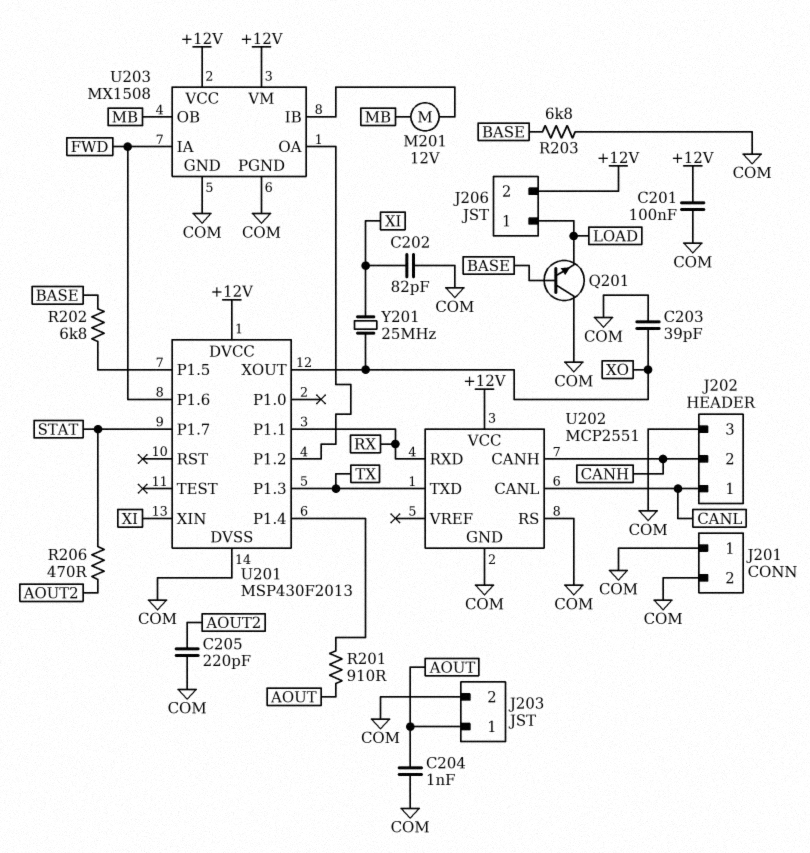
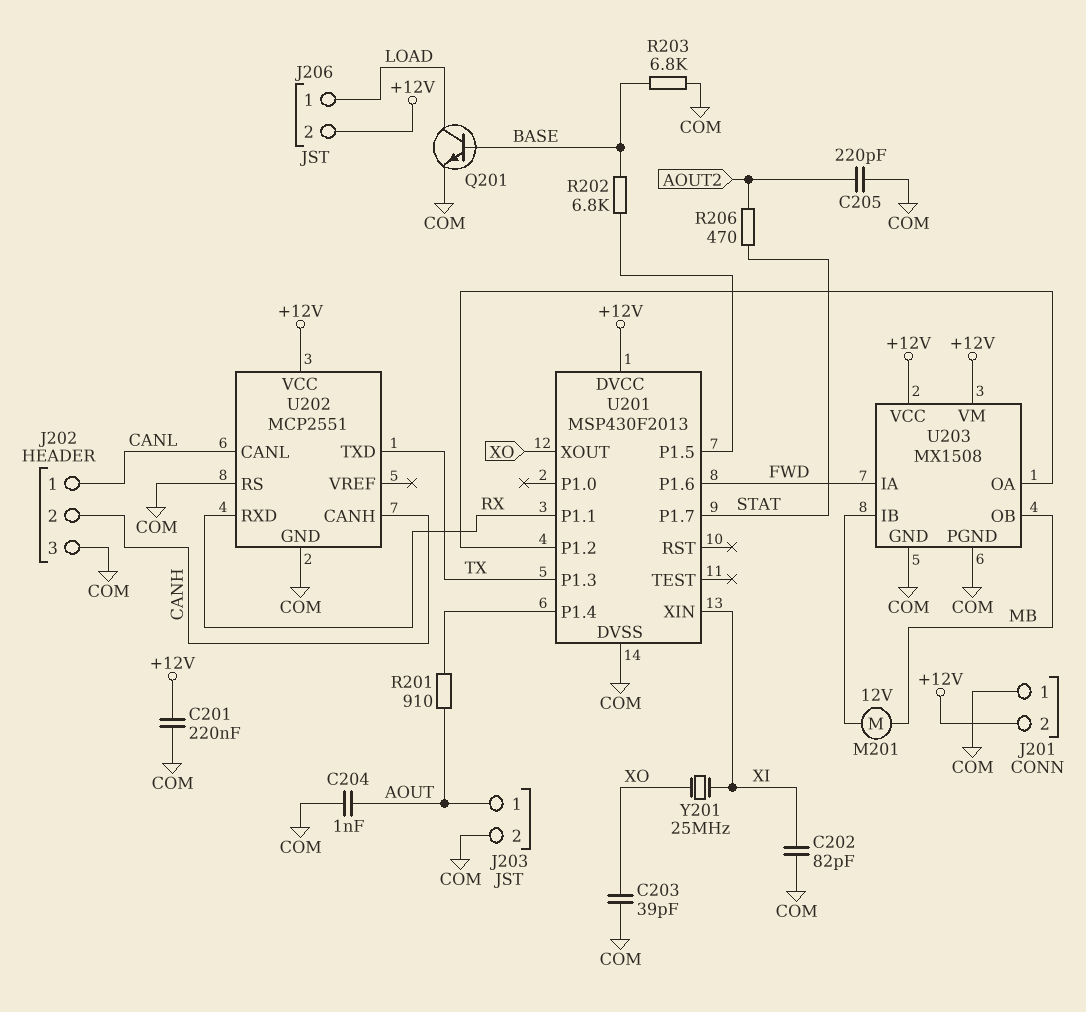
C201: 100nF (+12V, COM) -> 220nF (+12V, COM)
J201 pin 2: COM -> +12V
Q201: NPN (B BASE, C COM, E LOAD) -> NPN (B BASE, C LOAD, E COM)

